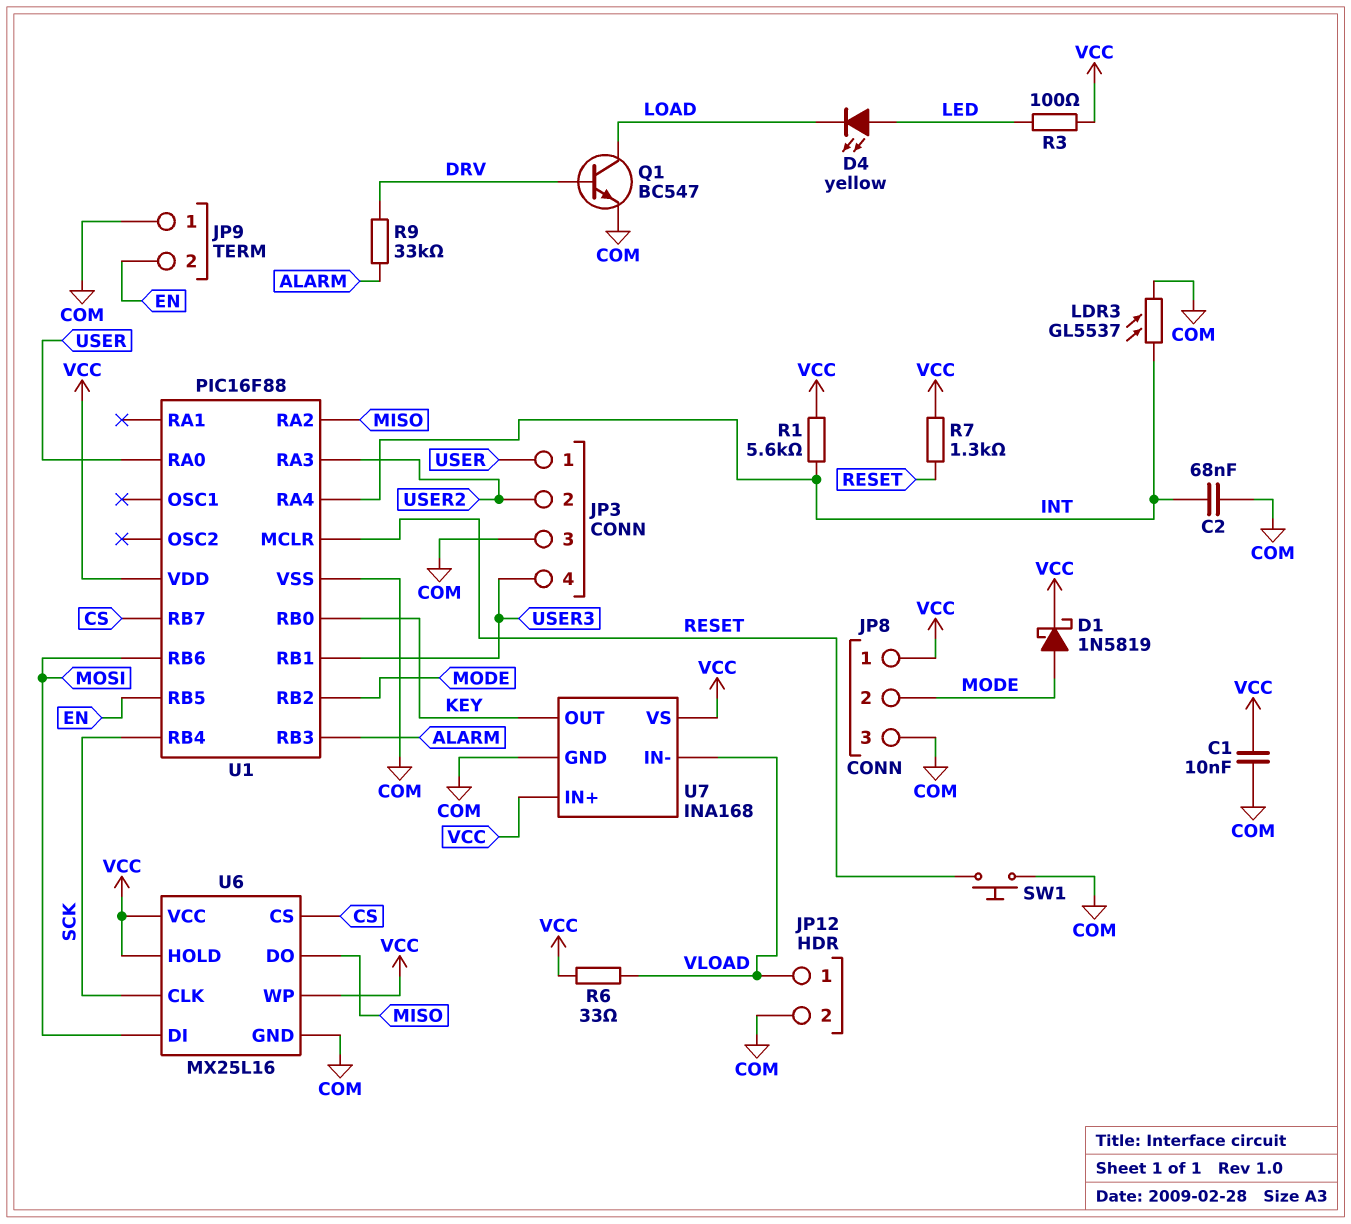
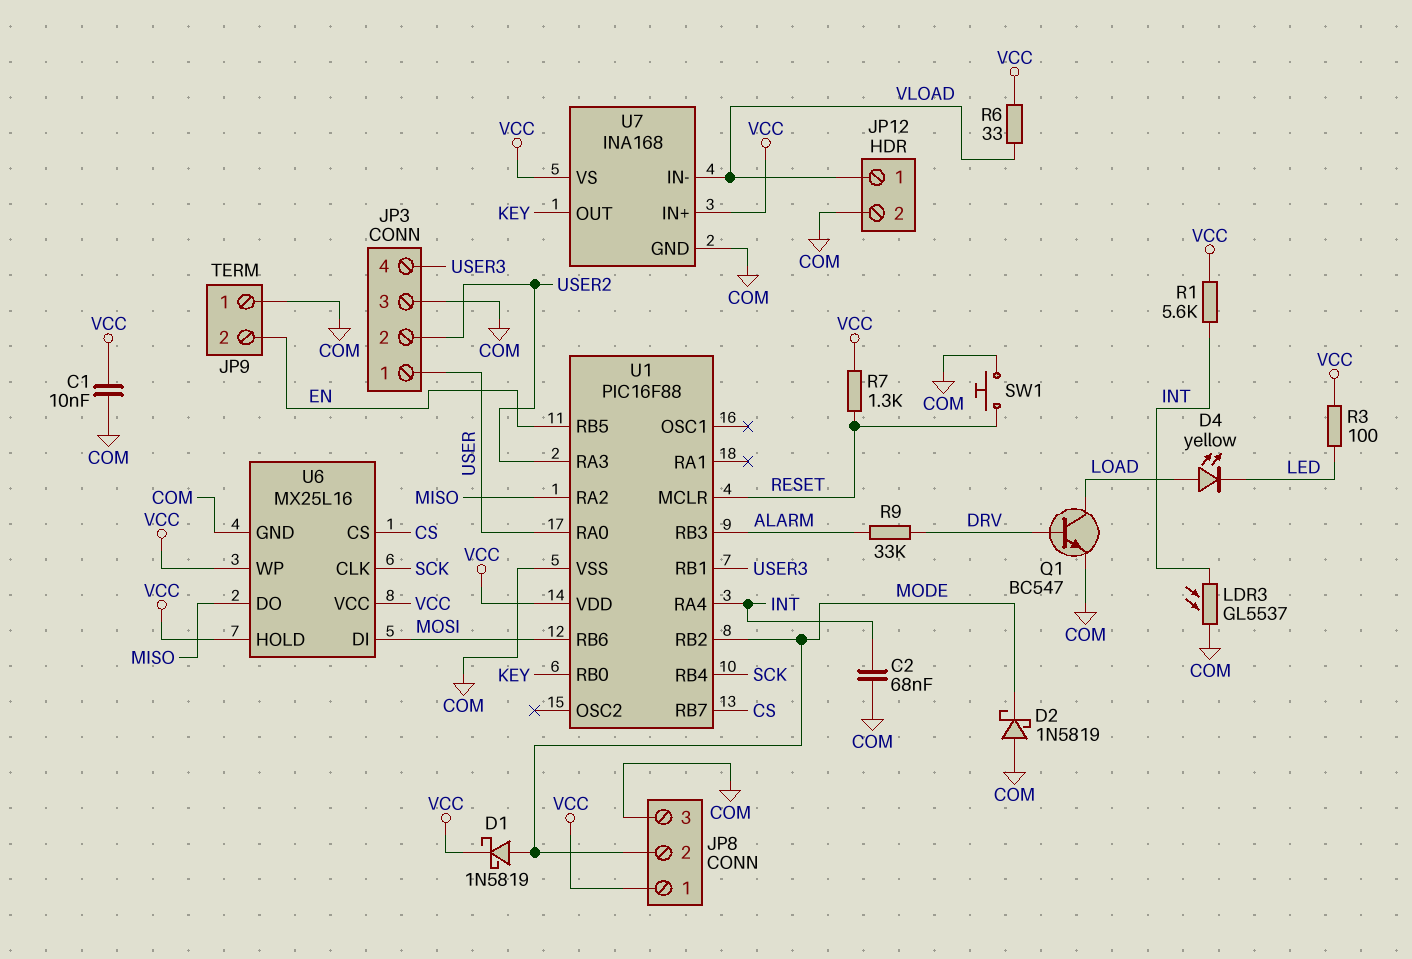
D2: none -> schottky 1N5819 (A COM, K MODE)
D4: LED yellow (A LED, K LOAD) -> LED yellow (A LOAD, K LED)

